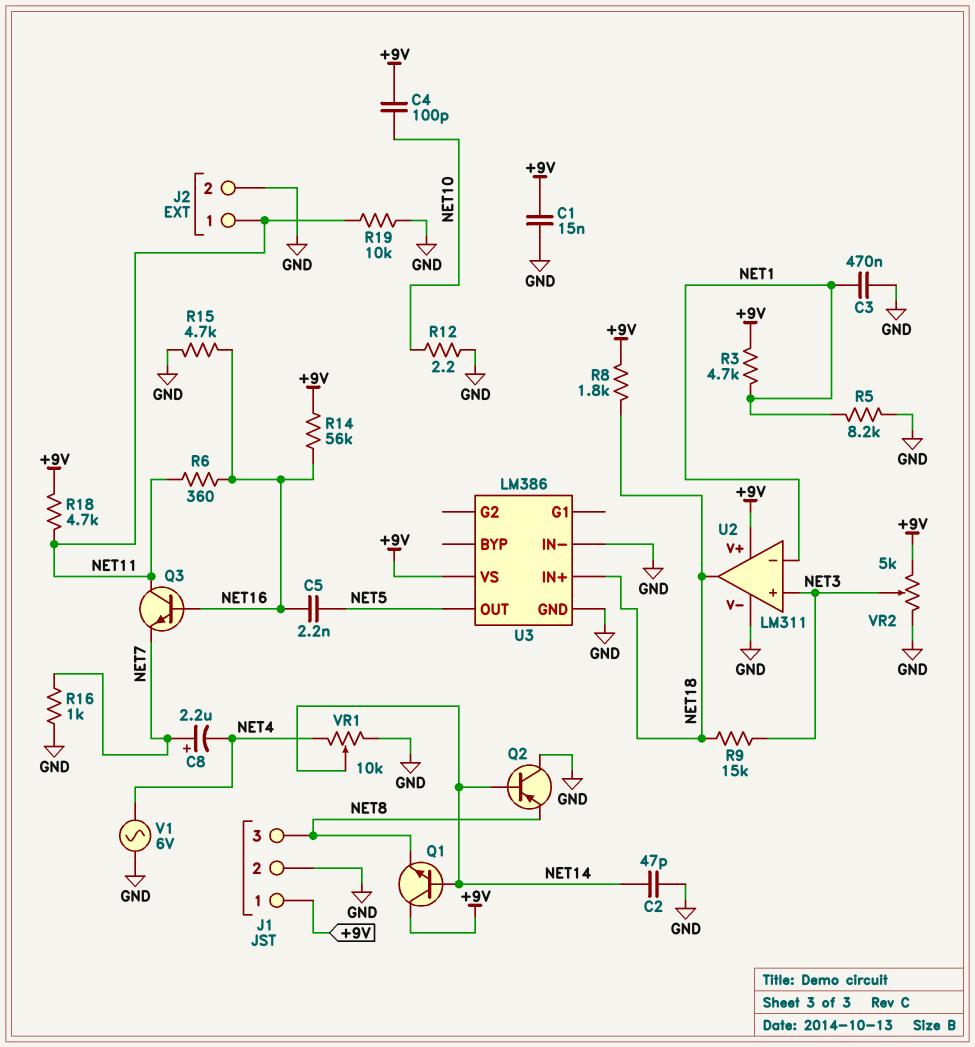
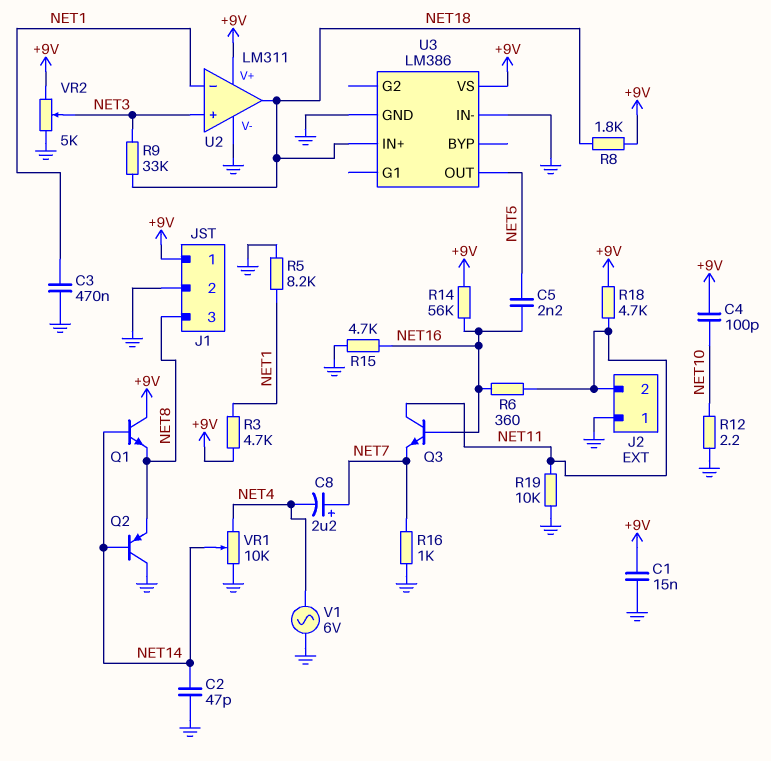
J2 pin 1: NET11 -> GND
J2 pin 2: GND -> NET11
R9: 15k (NET3, NET18) -> 33k (NET3, NET18)

